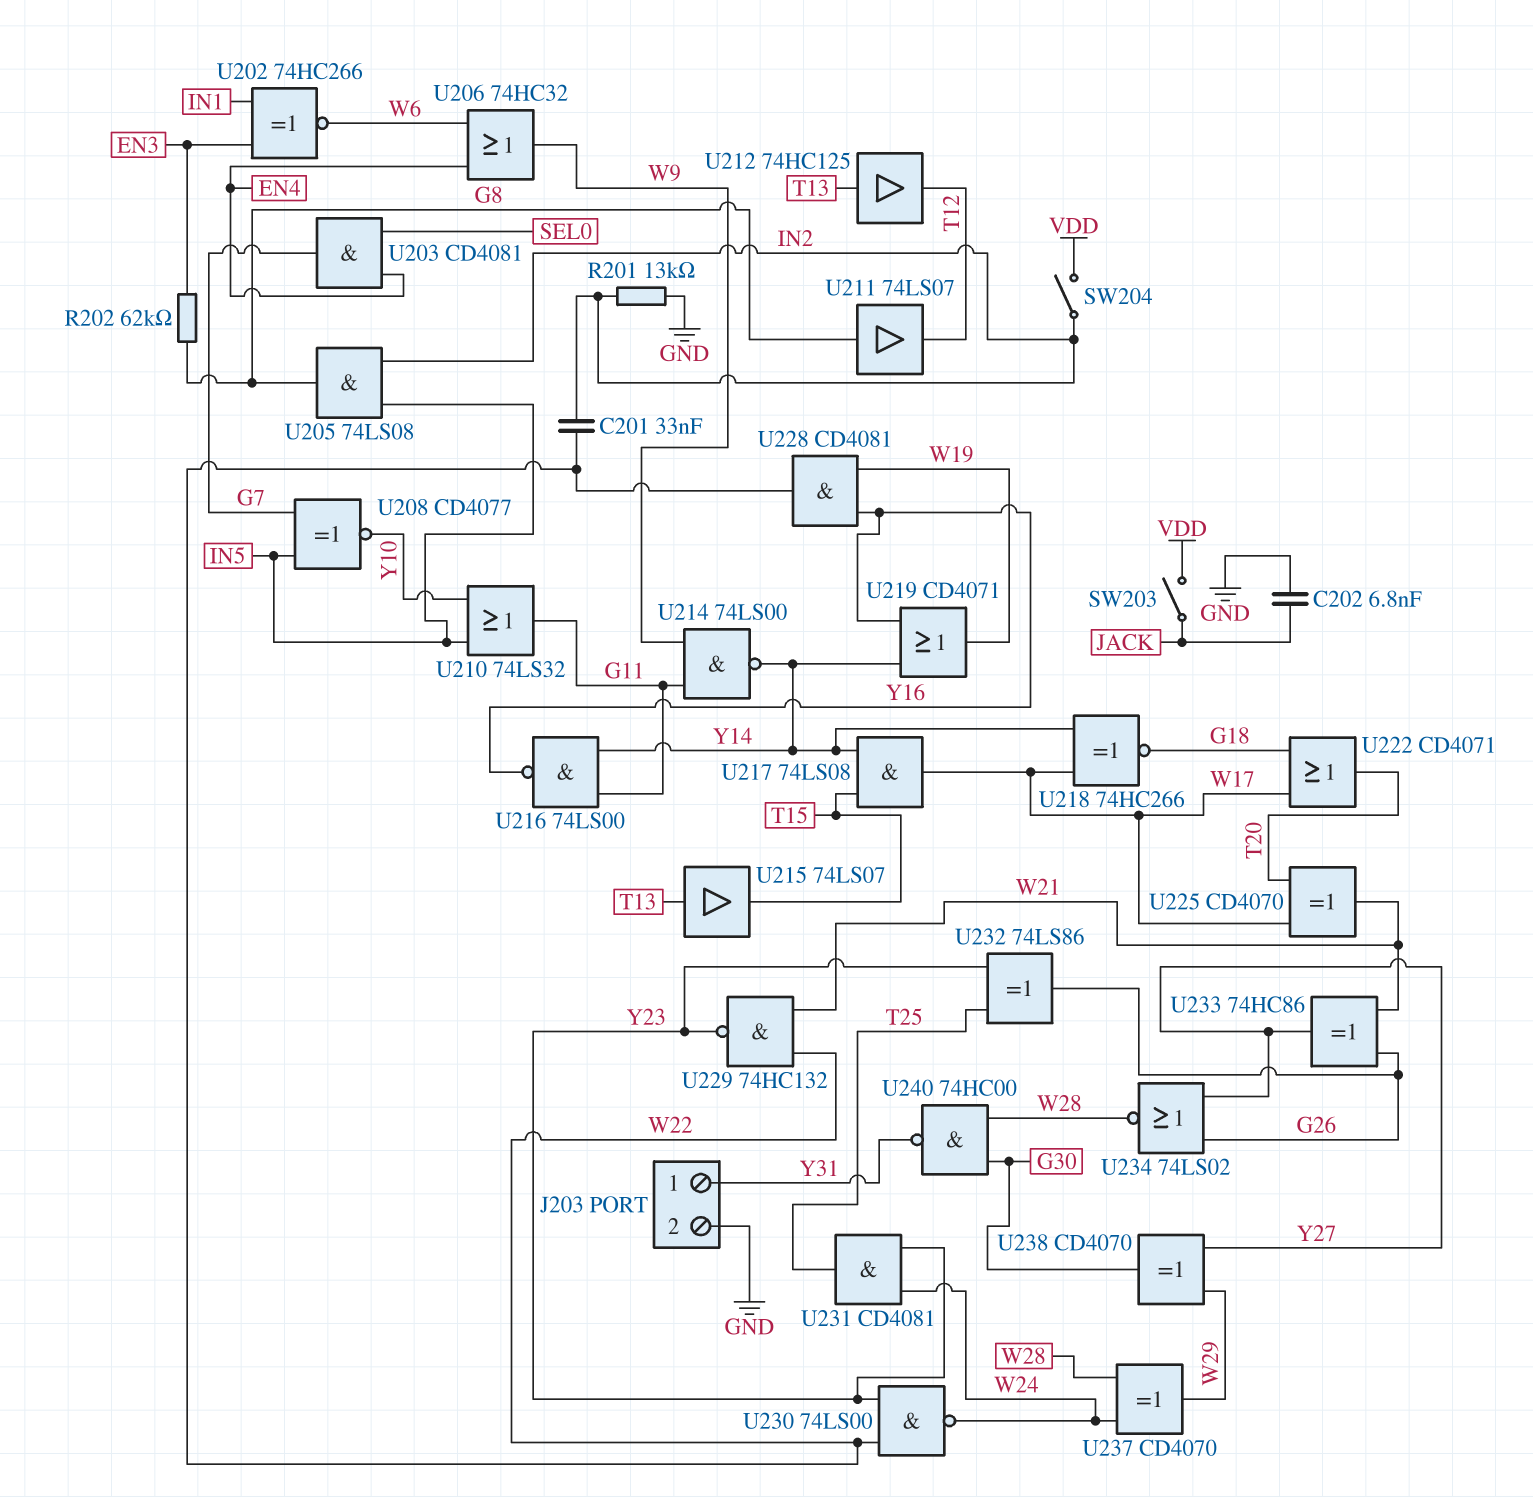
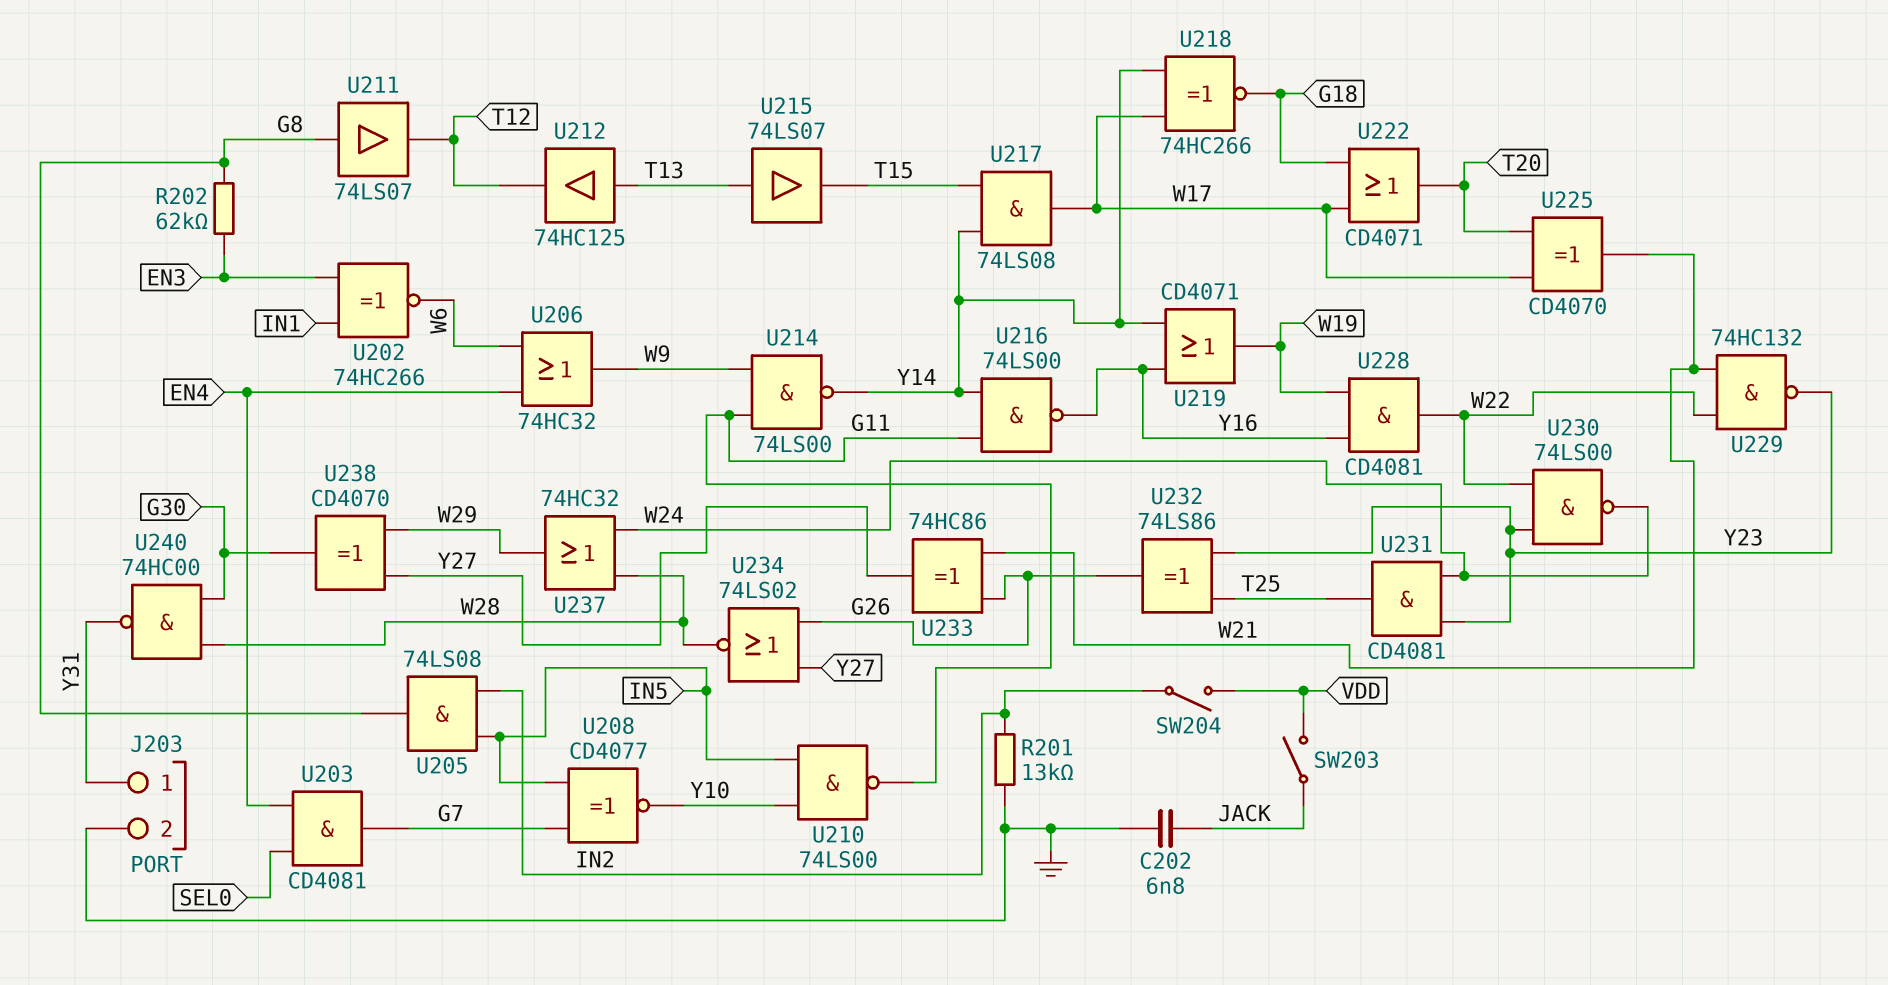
C201: 33nF (IN2, W22) -> none
U210: OR 74LS32 (in IN5, in Y10, out G11) -> NAND 74LS00 (in IN5, in Y10, out G11)
U237: XOR CD4070 (in W24, in W28, out W29) -> OR 74HC32 (in W24, in W28, out W29)

